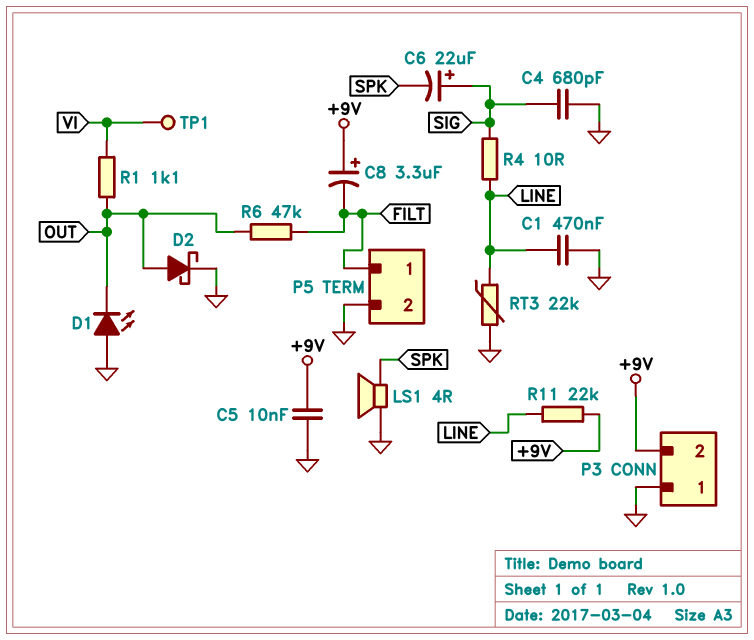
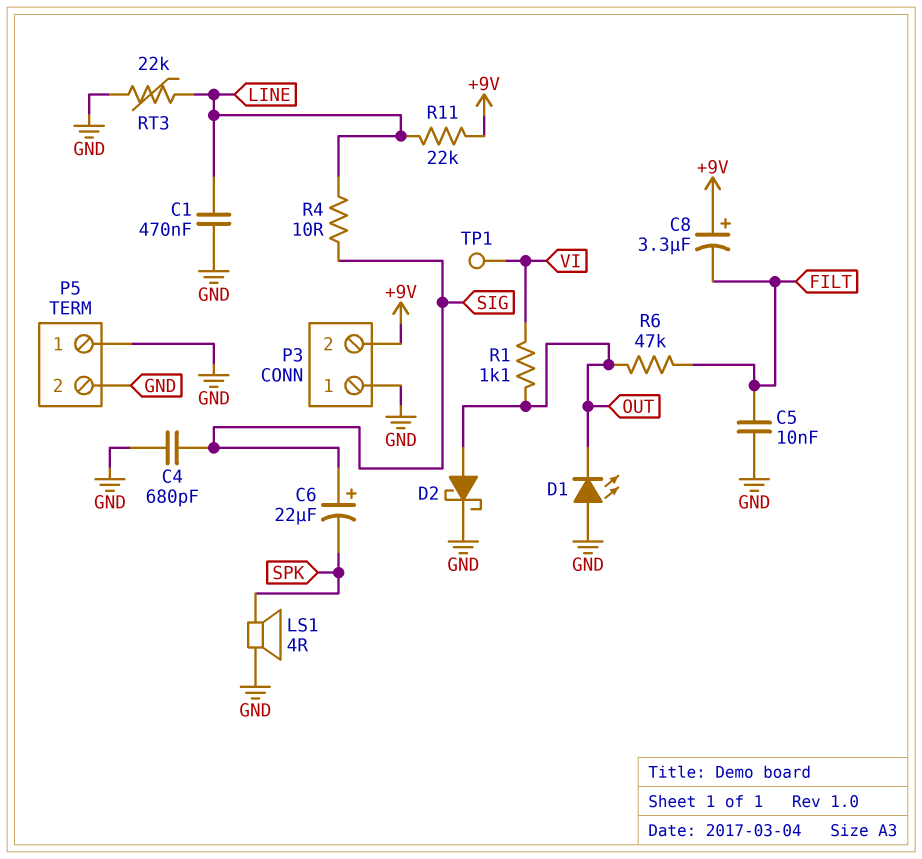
C5: 10nF (+9V, GND) -> 10nF (FILT, GND)
P5 pin 1: FILT -> GND

